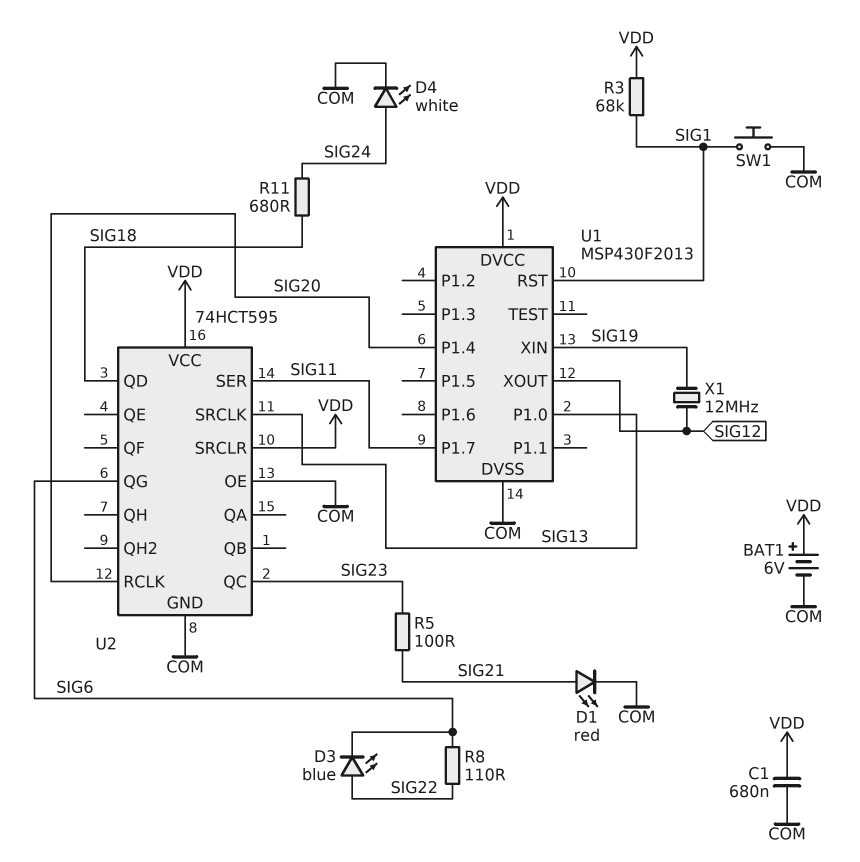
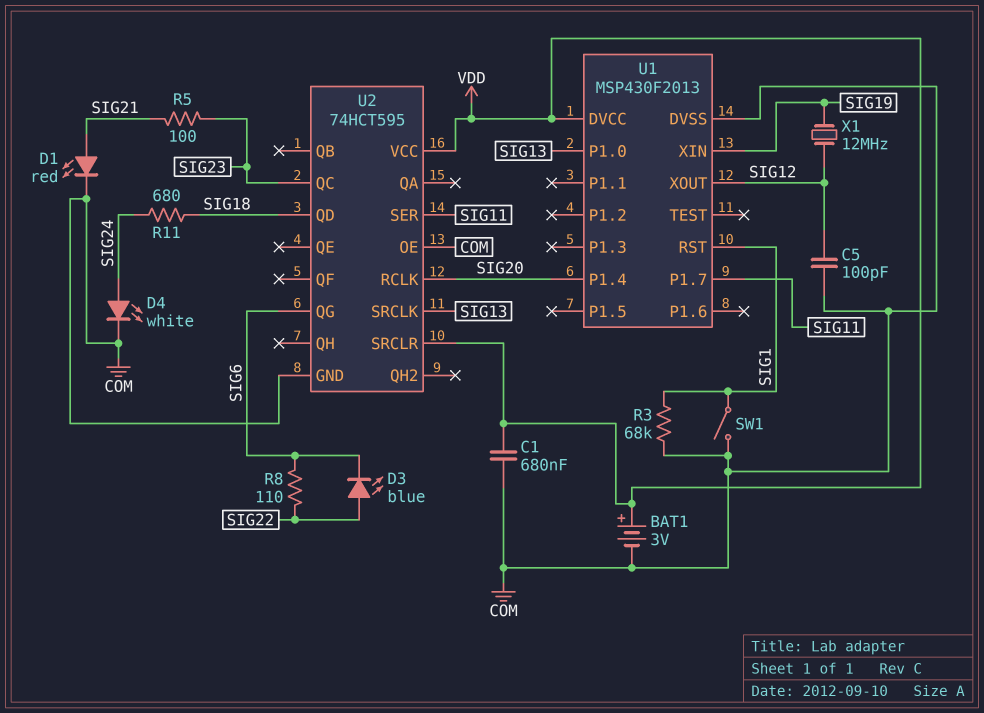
BAT1: 6V (plus VDD, minus COM) -> 3V (plus VDD, minus COM)
C5: none -> 100pF (COM, SIG12)
R3: 68k (SIG1, VDD) -> 68k (COM, SIG1)
SW1: button (COM, SIG1) -> switch (COM, SIG1)

